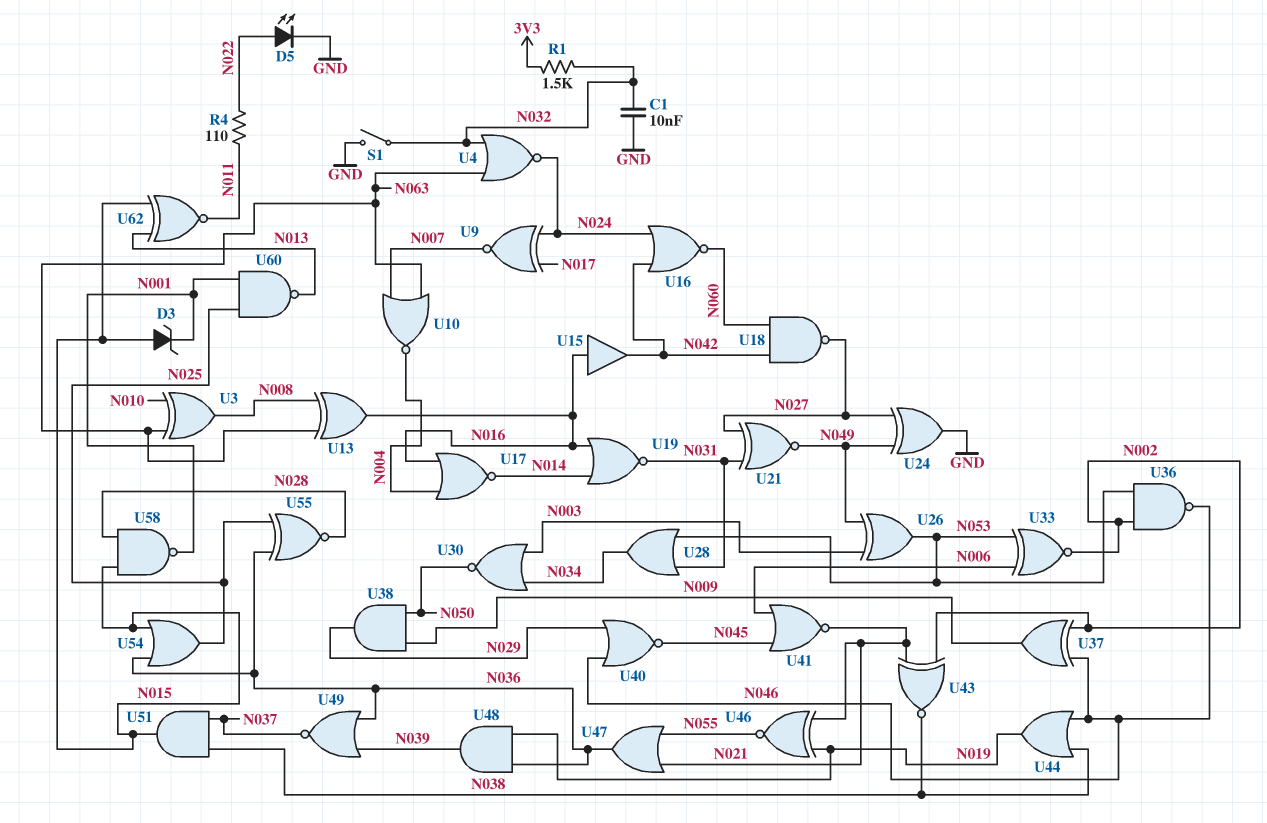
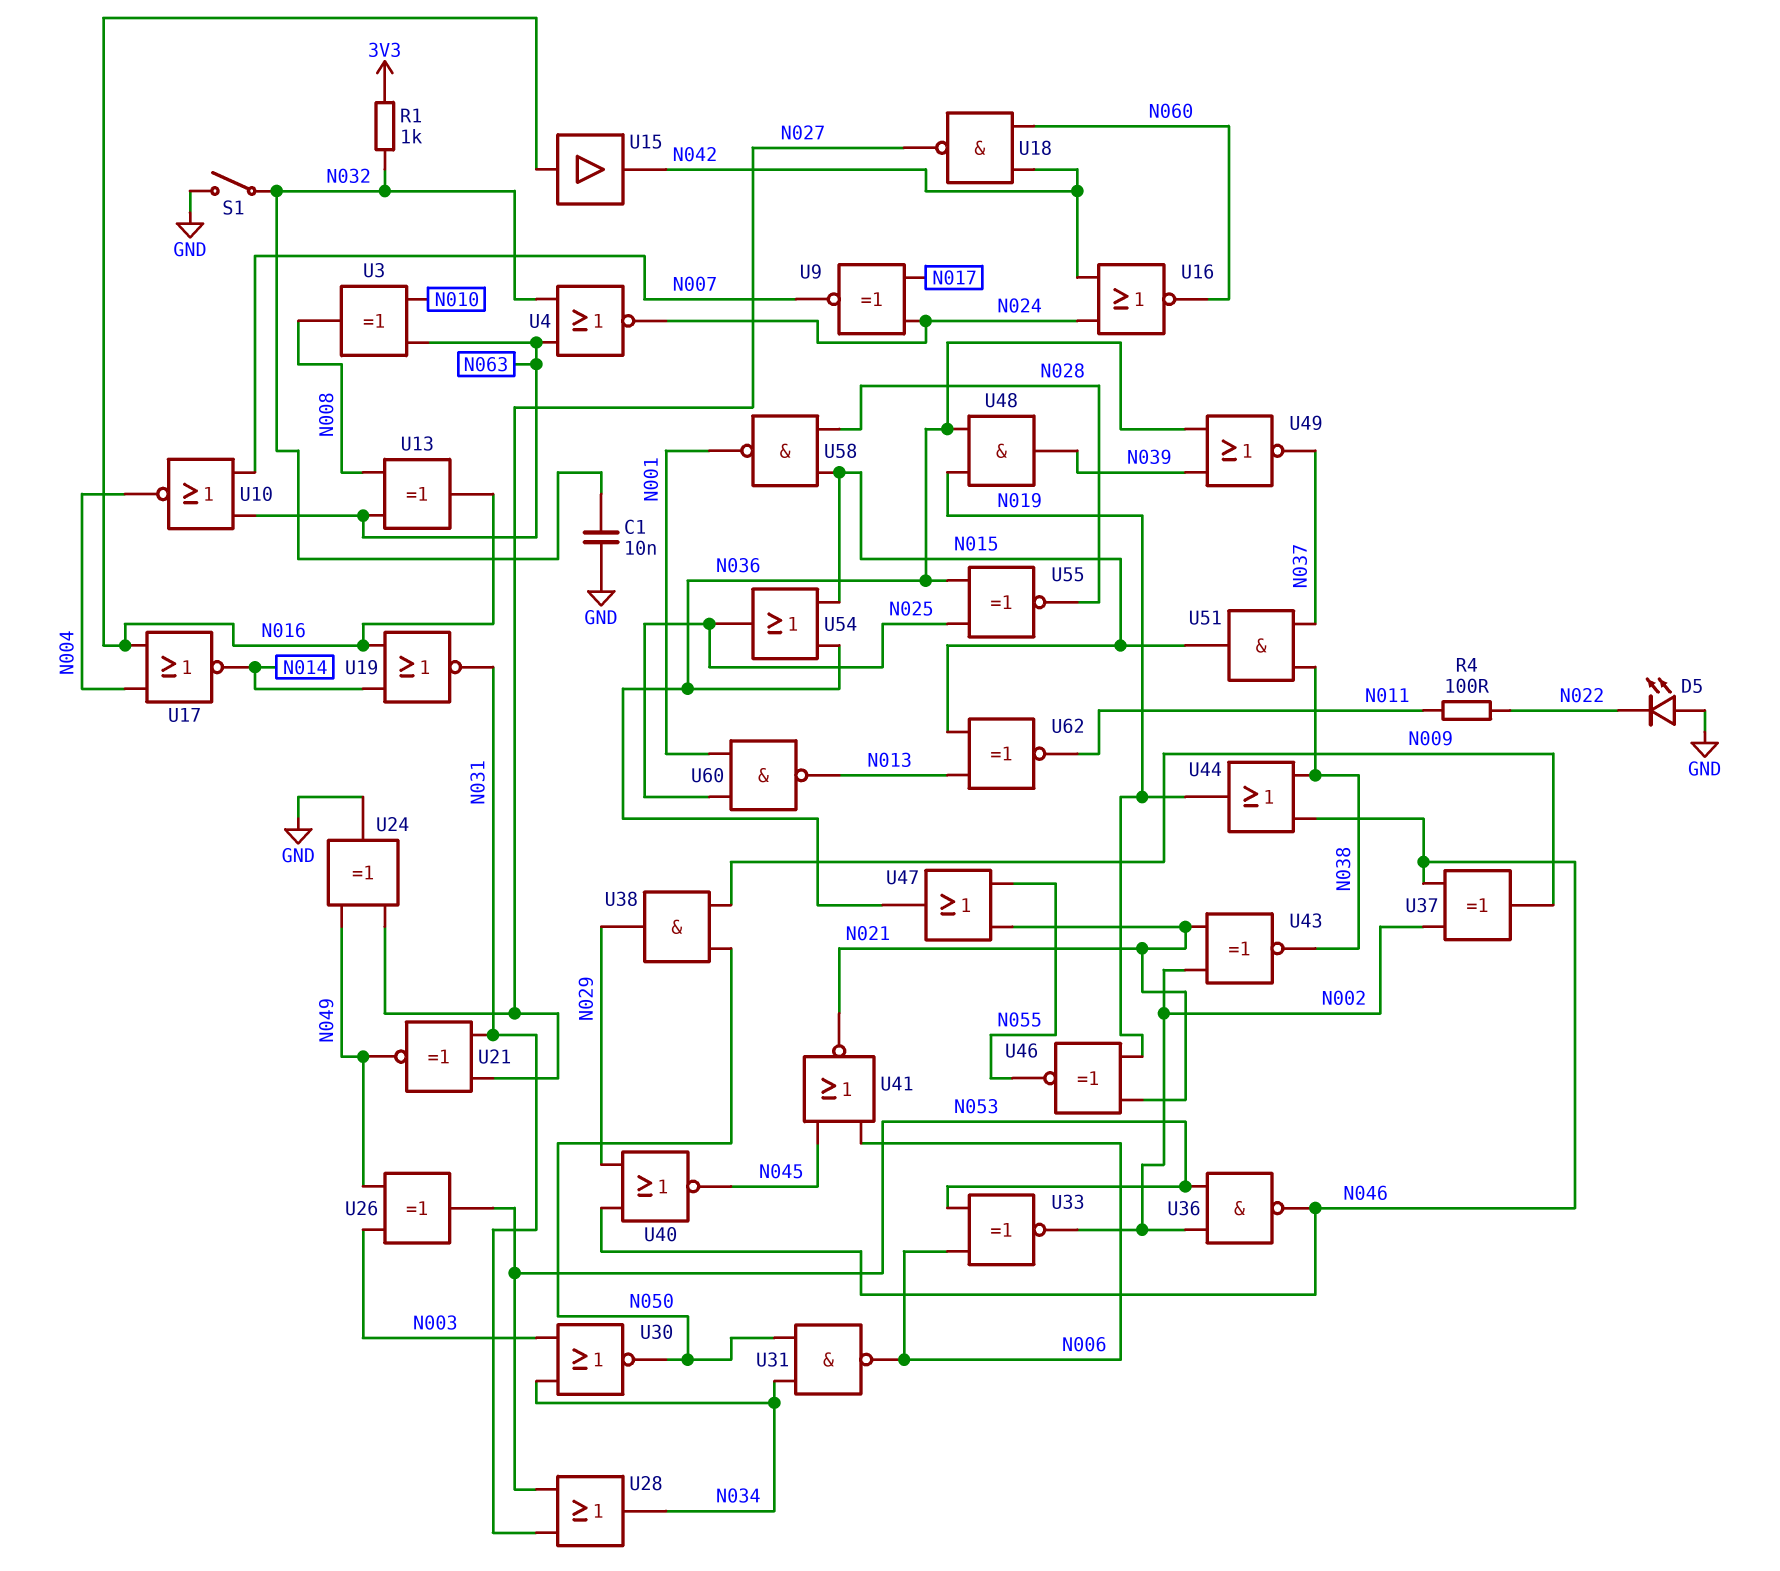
D3: zener (A N015, K N001) -> none
D5: LED (A N022, K GND) -> LED (A GND, K N022)
R1: 1.5k (3V3, N032) -> 1k (3V3, N032)
R4: 110 (N011, N022) -> 100 (N011, N022)
U31: none -> NAND (in N034, in N050, out N006)

